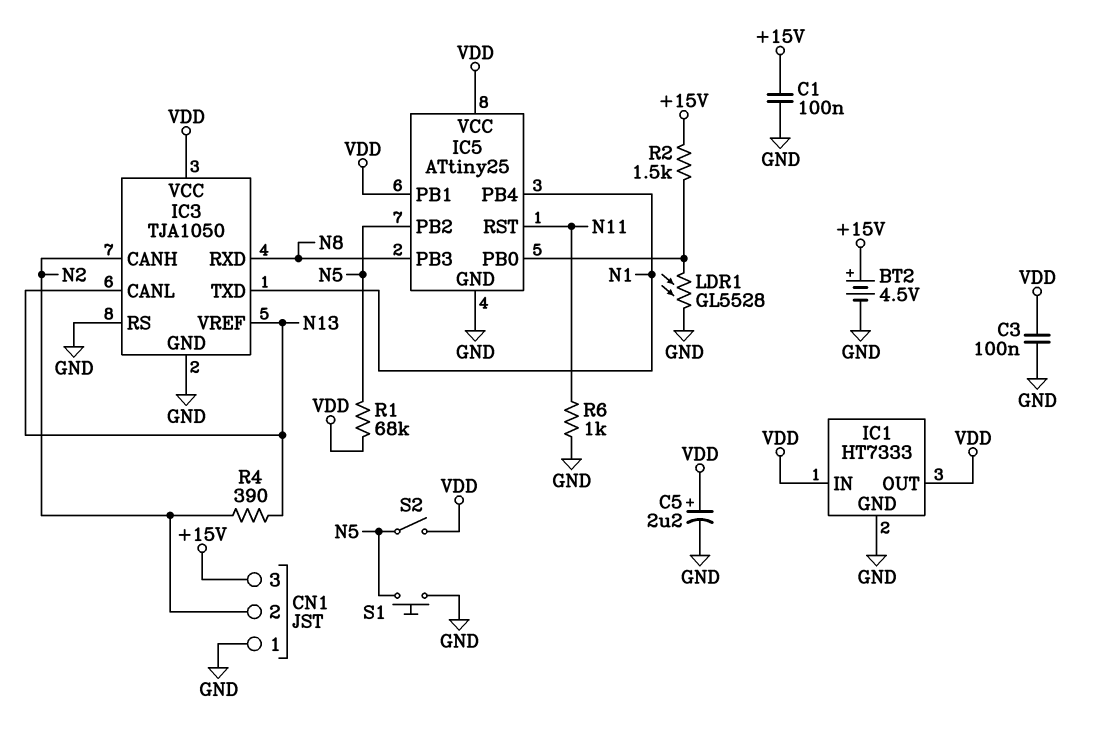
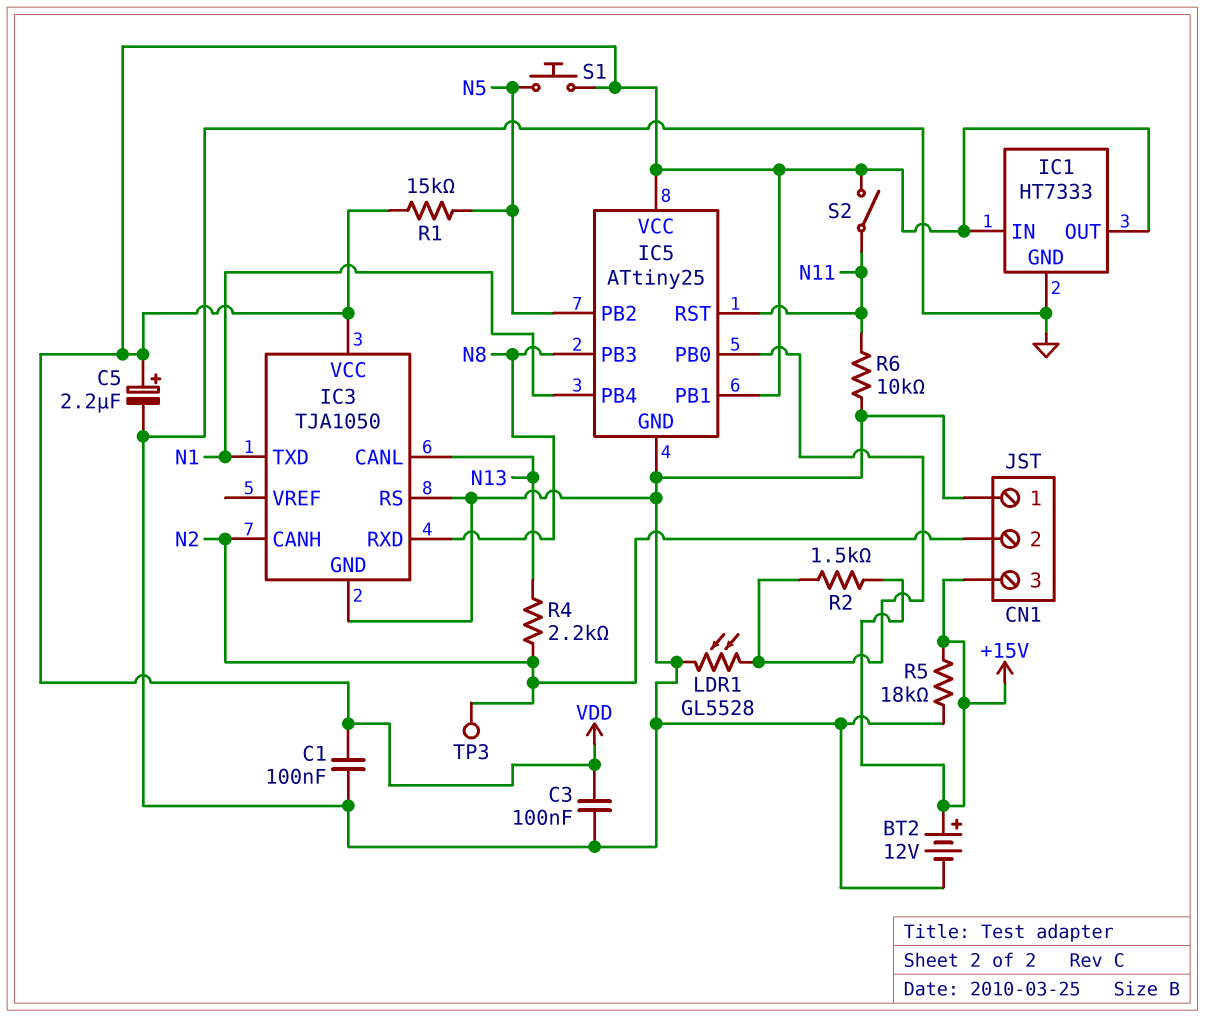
BT2: 4.5V (plus +15V, minus GND) -> 12V (plus +15V, minus GND)
C1: 100nF (+15V, GND) -> 100nF (GND, VDD)
IC3 pin VREF: N13 -> none
R1: 68k (N5, VDD) -> 15k (N5, VDD)
R4: 390 (N2, N13) -> 2.2k (N2, N13)
R5: none -> 18k (+15V, GND)
R6: 1k (GND, N11) -> 10k (GND, N11)
S1: button (GND, N5) -> button (N5, VDD)
S2: switch (N5, VDD) -> switch (N11, VDD)
TP3: none -> test point (N2)

